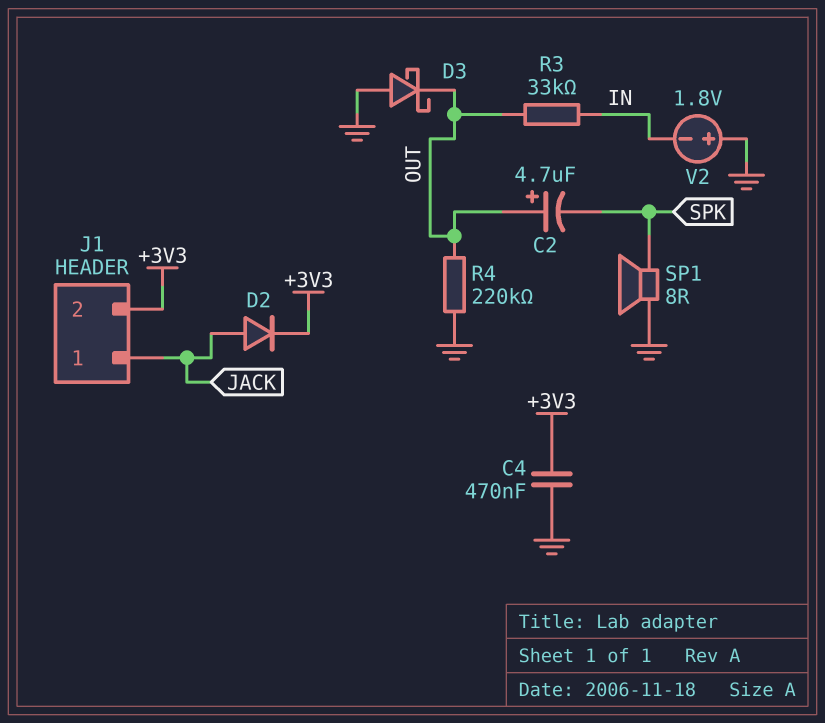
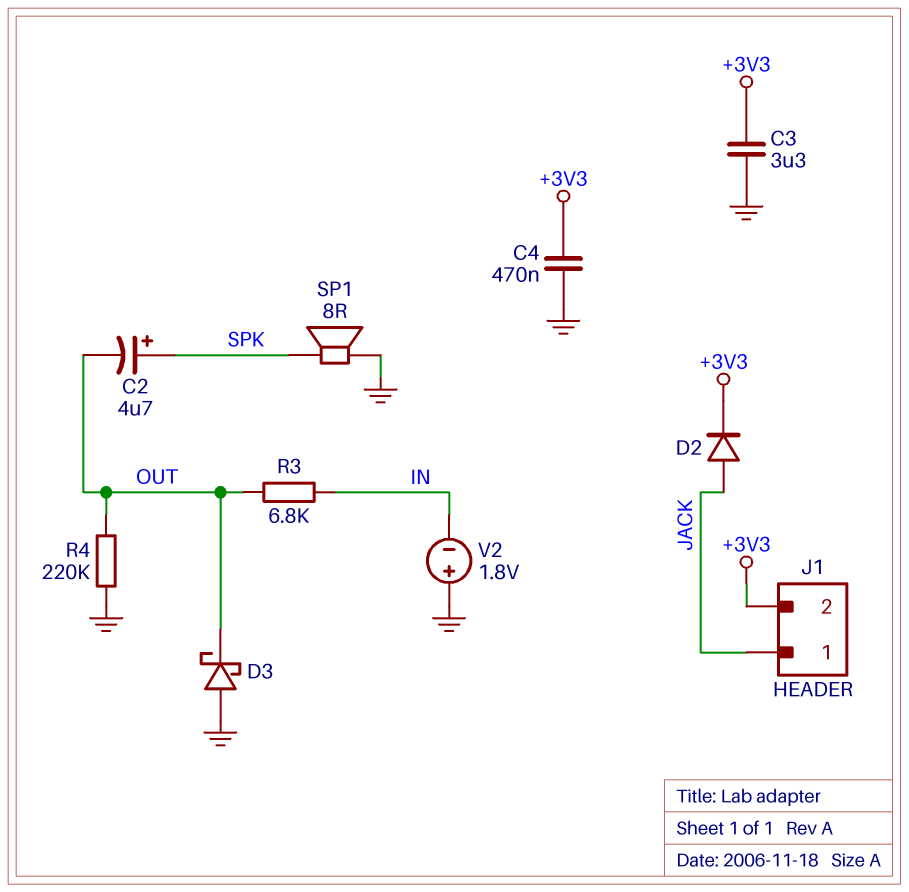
C2: 4.7uF (plus OUT, minus SPK) -> 4.7uF (plus SPK, minus OUT)
C3: none -> 3.3uF (+3V3, GND)
R3: 33k (IN, OUT) -> 6.8k (IN, OUT)

